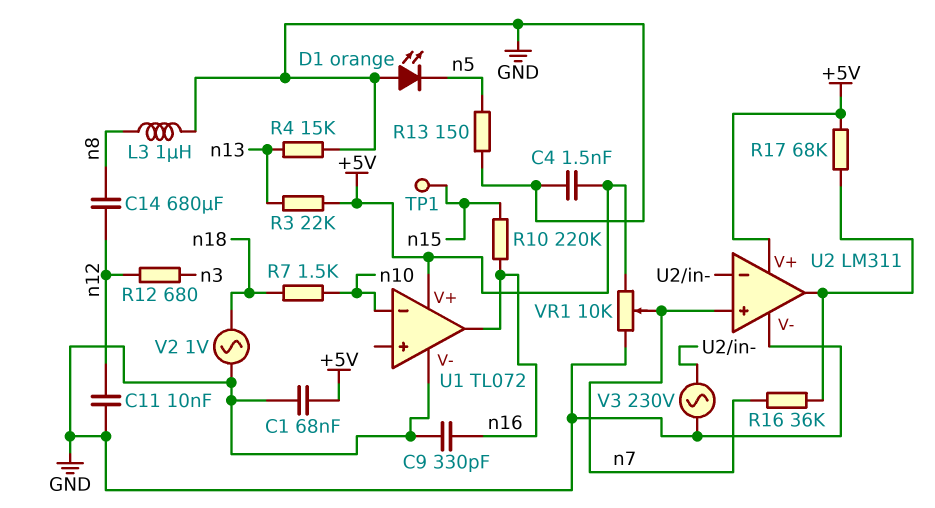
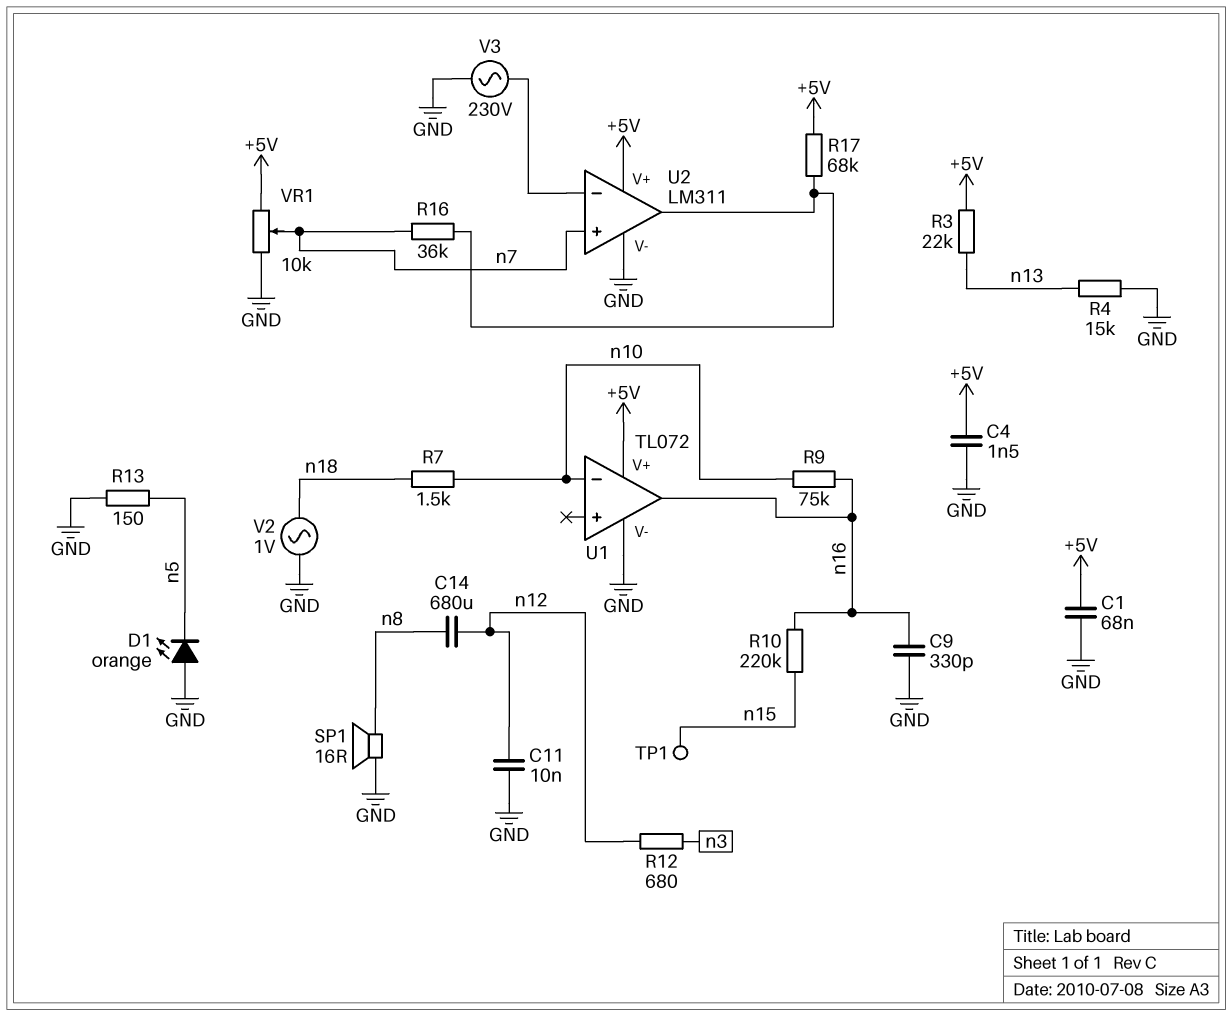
L3: 1uH (GND, n8) -> none
R9: none -> 75k (n10, n16)
SP1: none -> speaker 16R (GND, n8)

